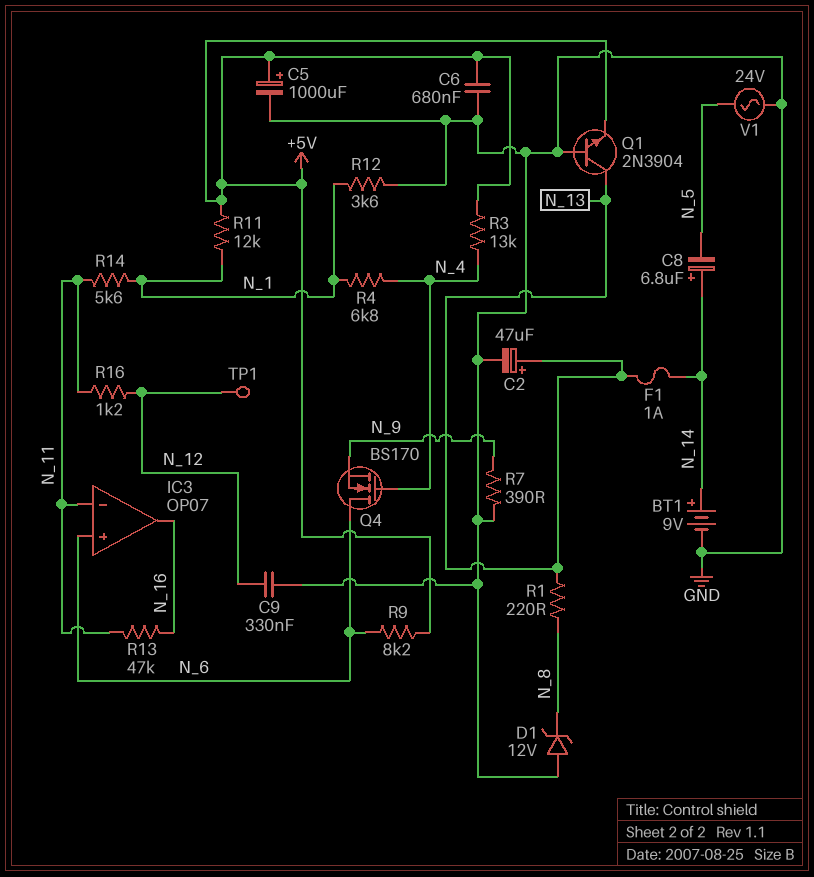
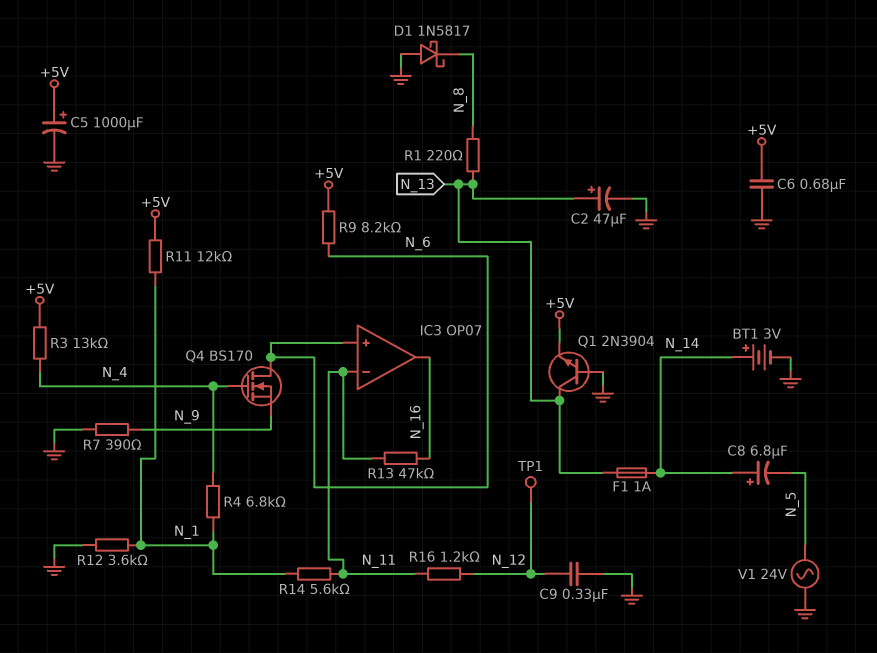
BT1: 9V (plus N_14, minus GND) -> 3V (plus N_14, minus GND)
D1: zener 12V (A GND, K N_8) -> schottky 1N5817 (A GND, K N_8)

